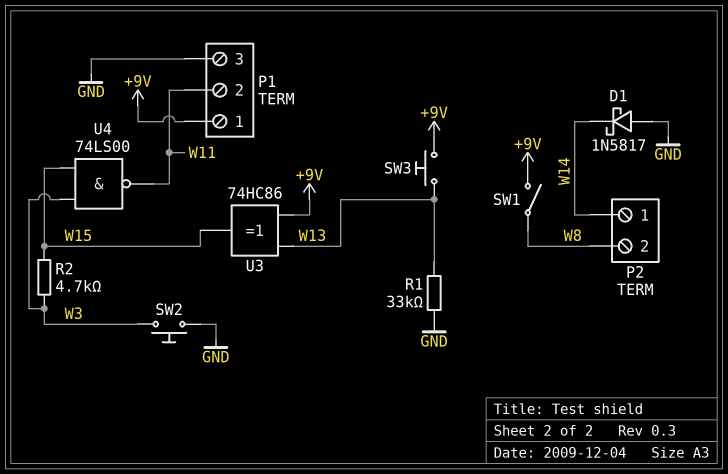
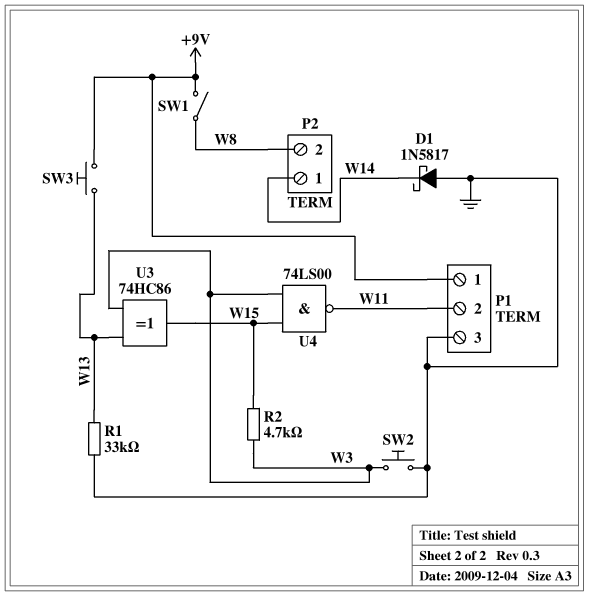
U3: XOR 74HC86 (in +9V, in W13, out W15) -> XOR 74HC86 (in W3, in W13, out W15)

